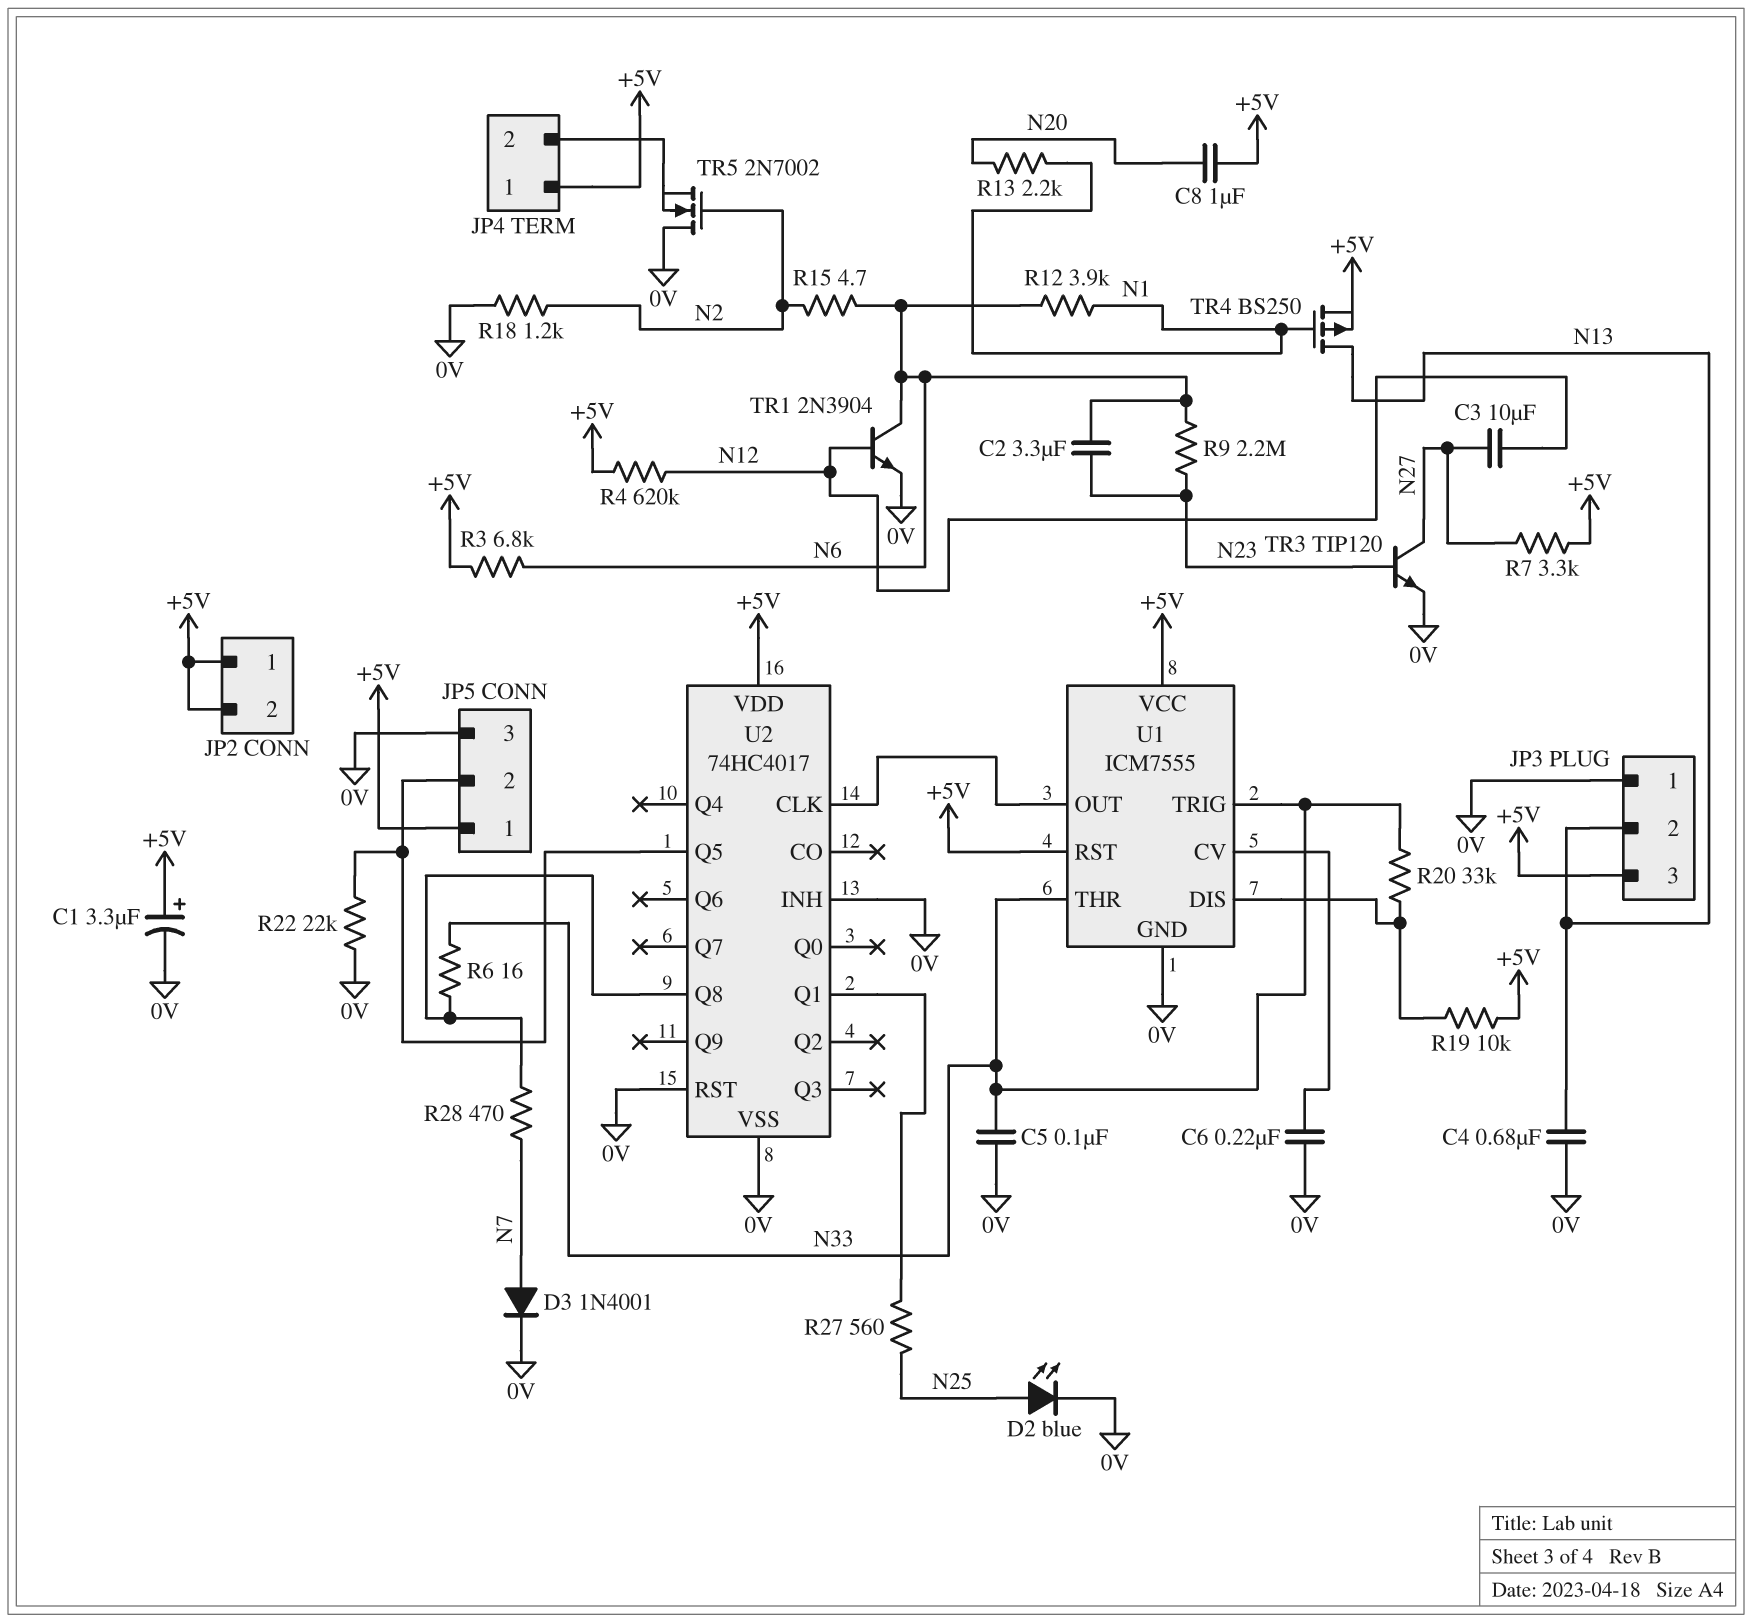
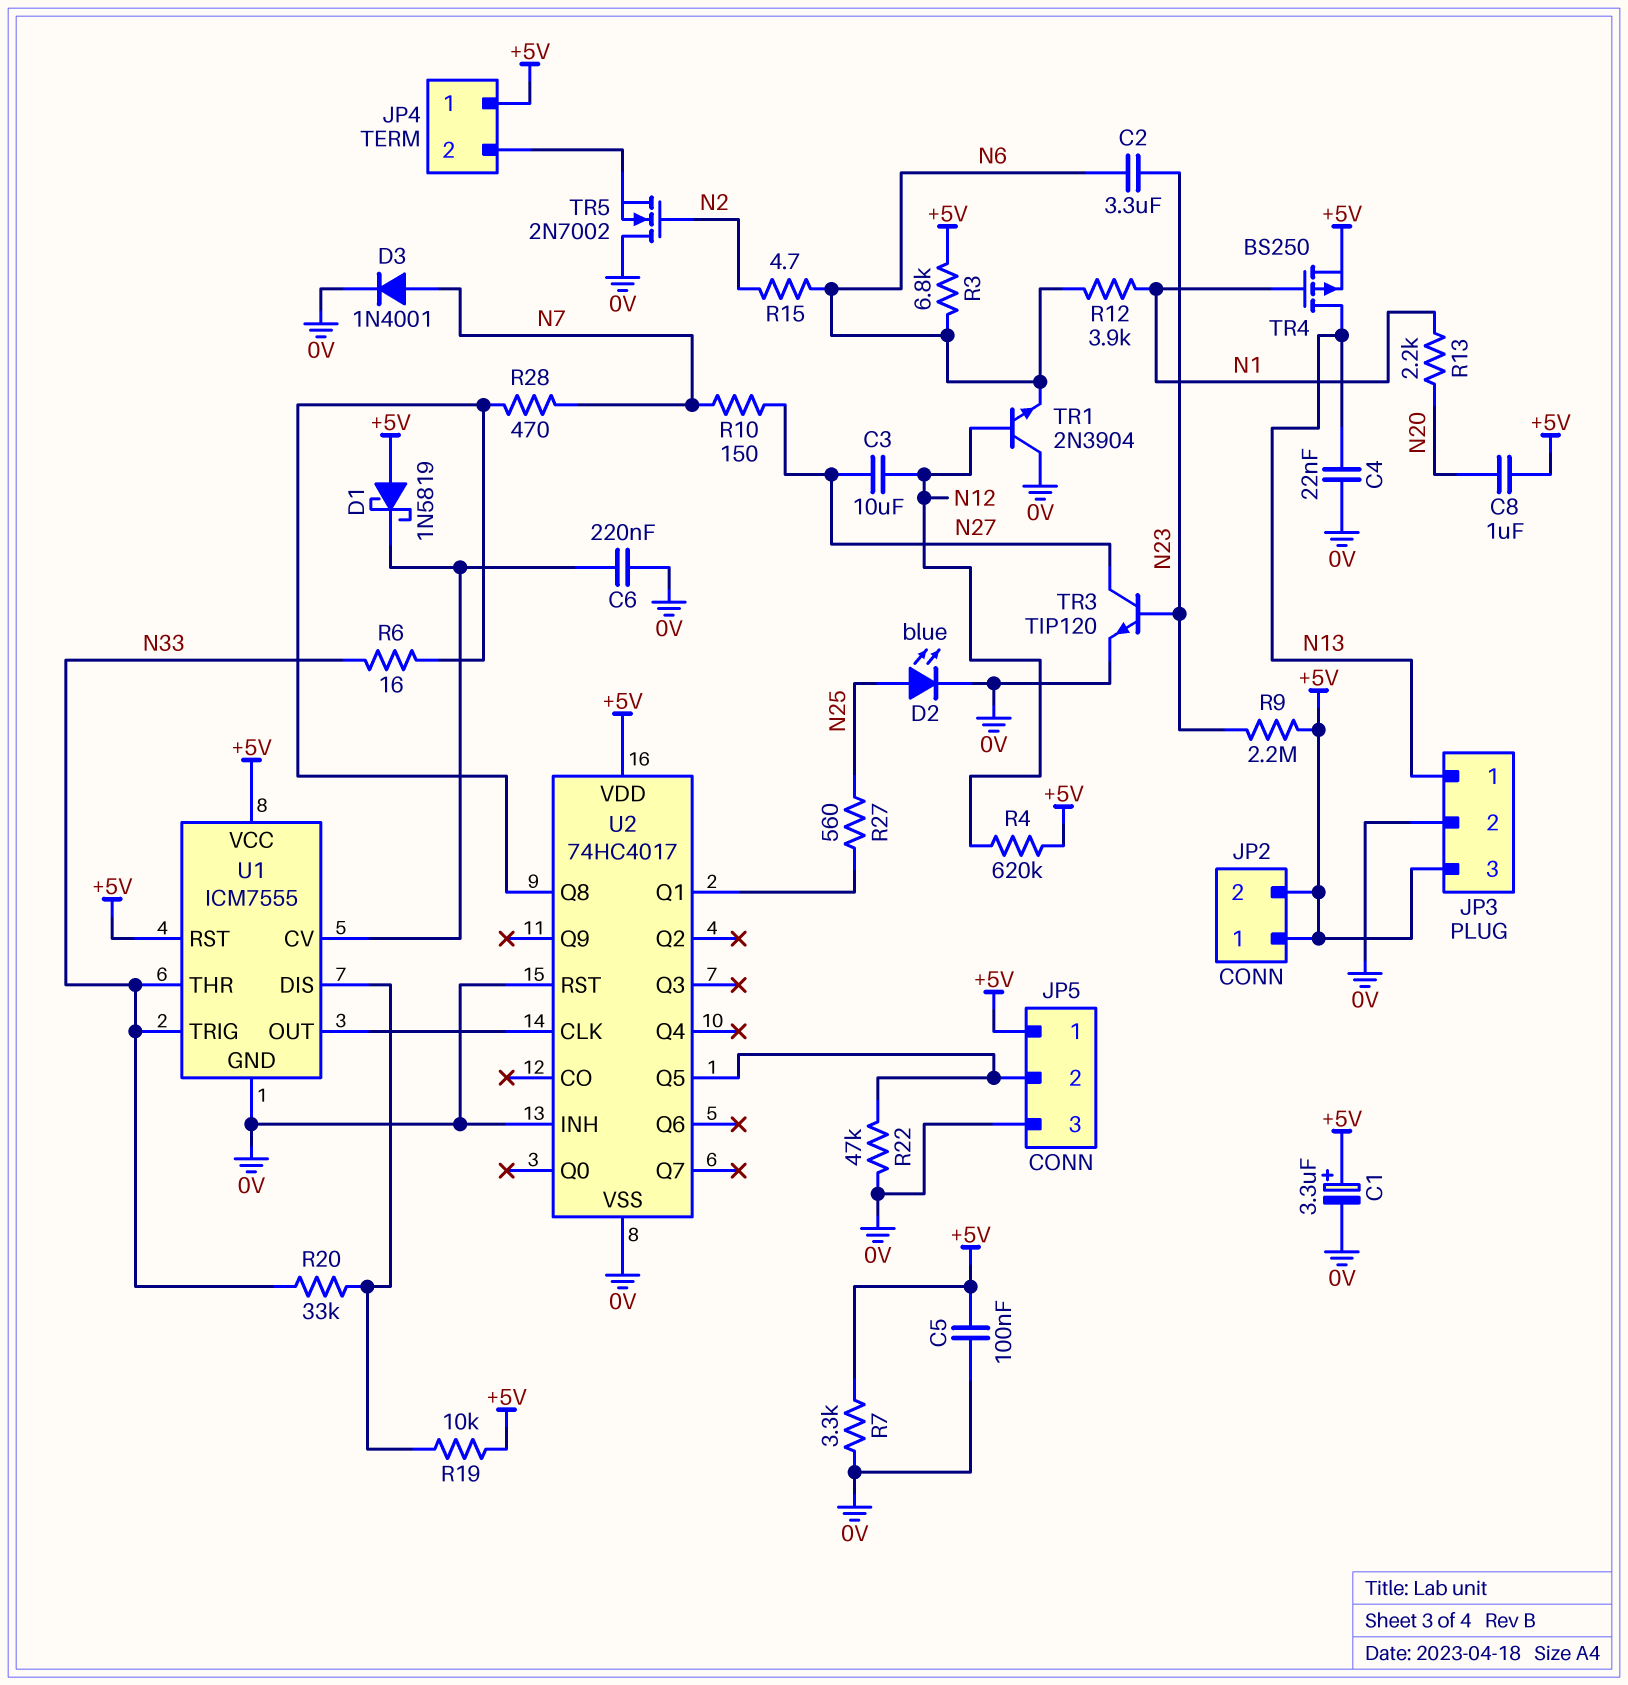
C4: 680nF (0V, N13) -> 22nF (0V, N13)
C5: 100nF (0V, N33) -> 100nF (+5V, 0V)
D1: none -> schottky 1N5819 (A +5V, K U1/CV)
JP3 pin 1: 0V -> N13
JP3 pin 2: N13 -> 0V
R7: 3.3k (+5V, N27) -> 3.3k (+5V, 0V)
R9: 2.2M (N6, N23) -> 2.2M (+5V, N23)
R10: none -> 150 (N7, N27)
R18: 1.2k (0V, N2) -> none
R22: 22k (0V, JP5/2) -> 47k (0V, JP5/2)
TR1: NPN 2N3904 (B N12, C N6, E 0V) -> NPN 2N3904 (B N12, C 0V, E N6)

